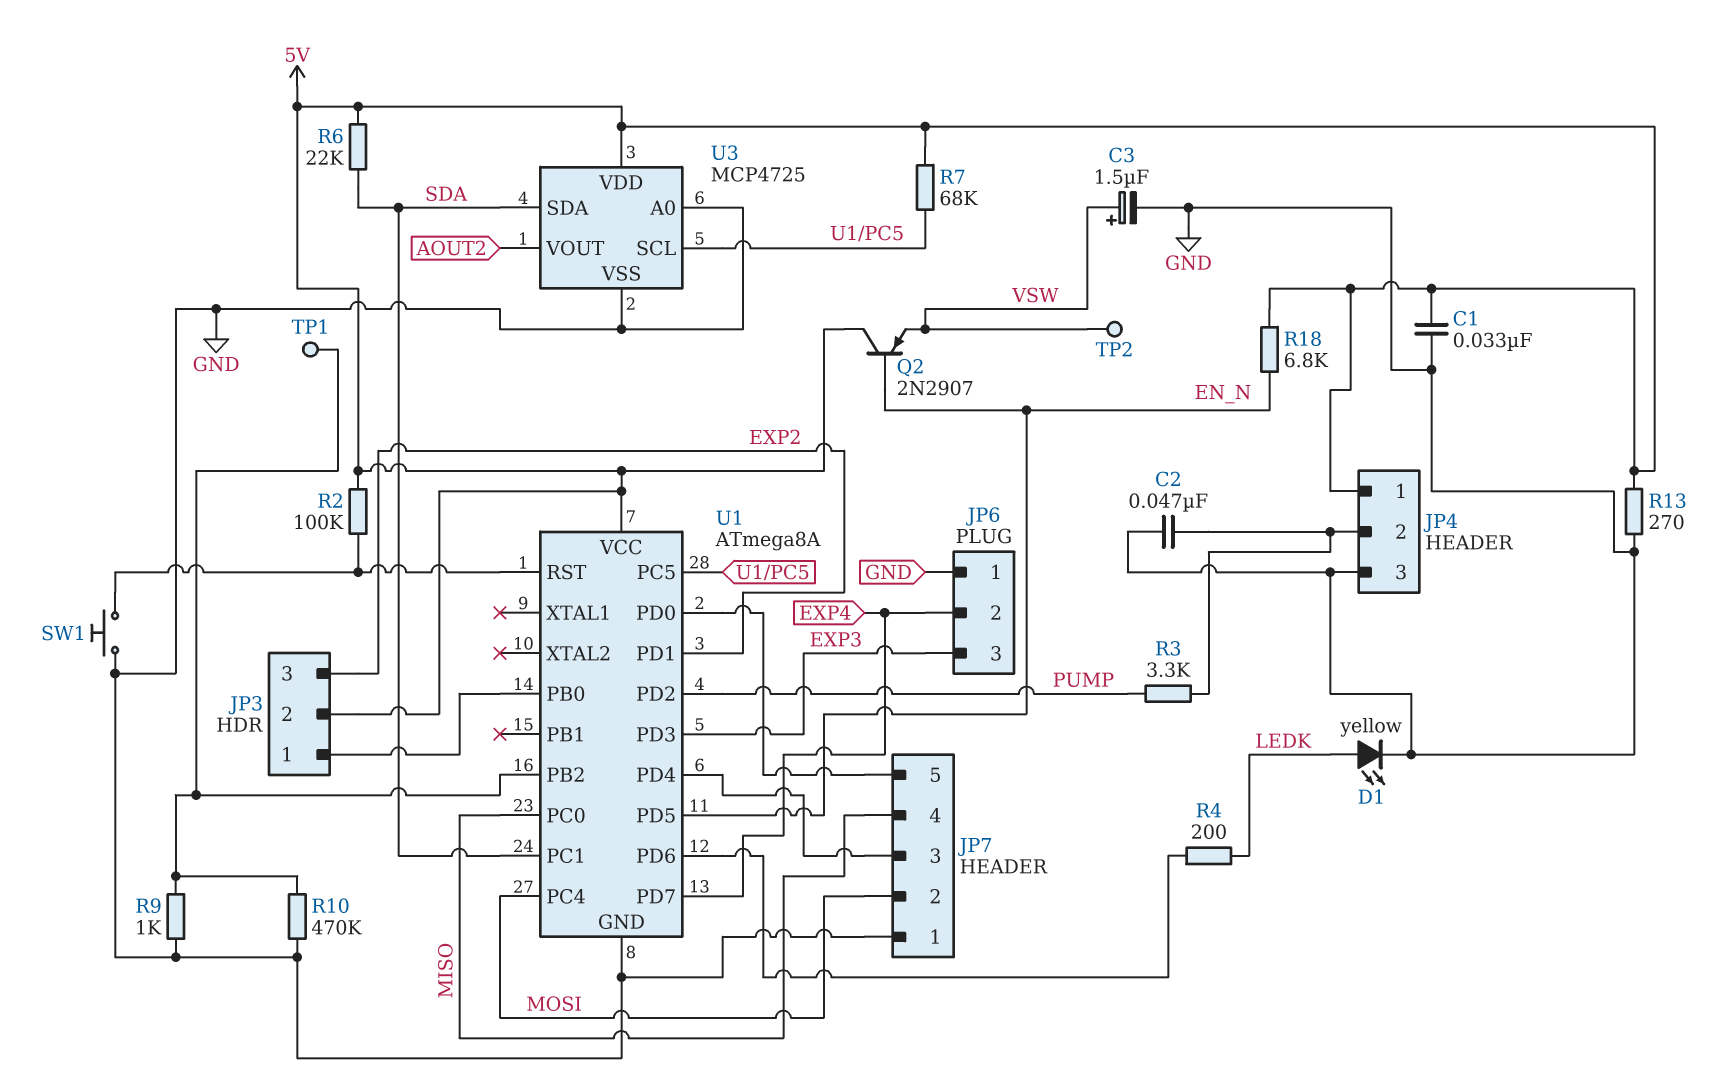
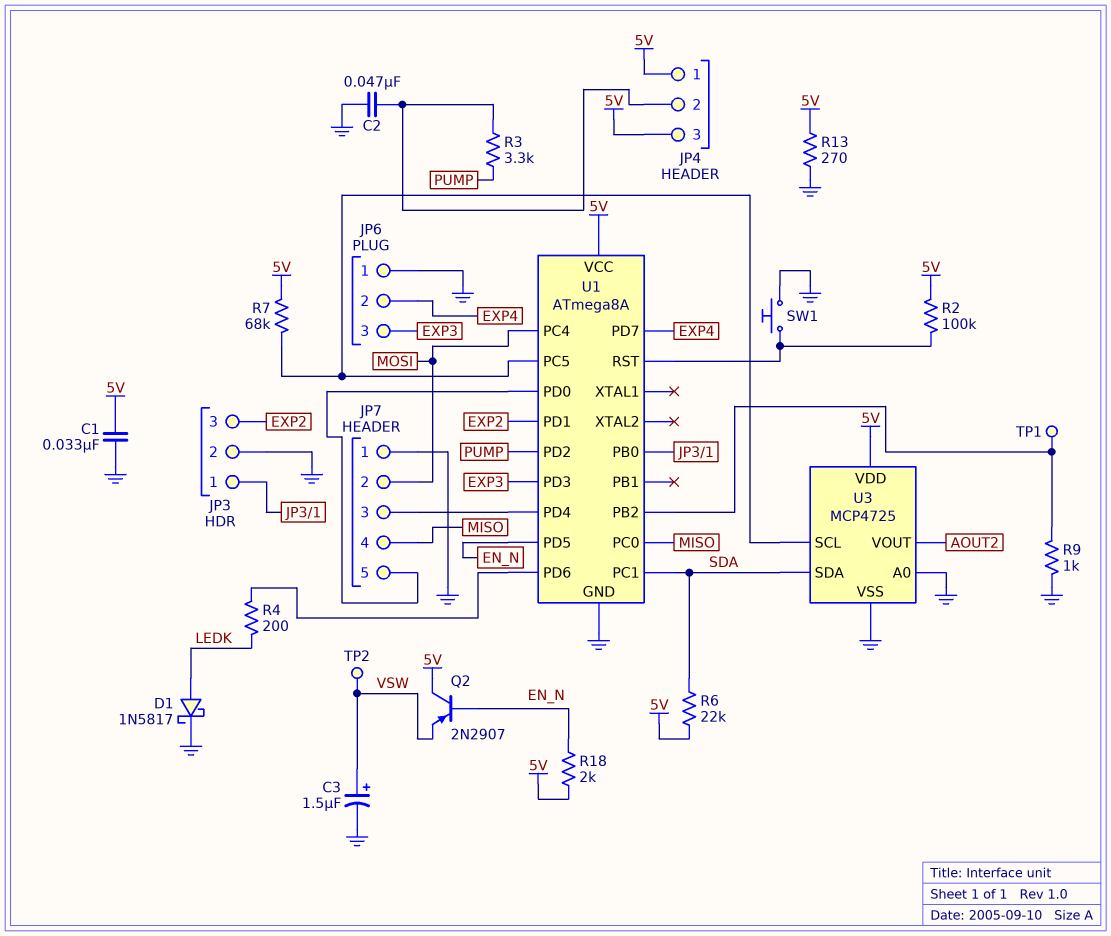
D1: LED yellow (A LEDK, K GND) -> schottky 1N5817 (A LEDK, K GND)
JP3 pin 2: 5V -> GND
JP4 pin 3: GND -> 5V
R10: 470k (GND, U1/PB2) -> none
R18: 6.8k (5V, EN_N) -> 2k (5V, EN_N)

